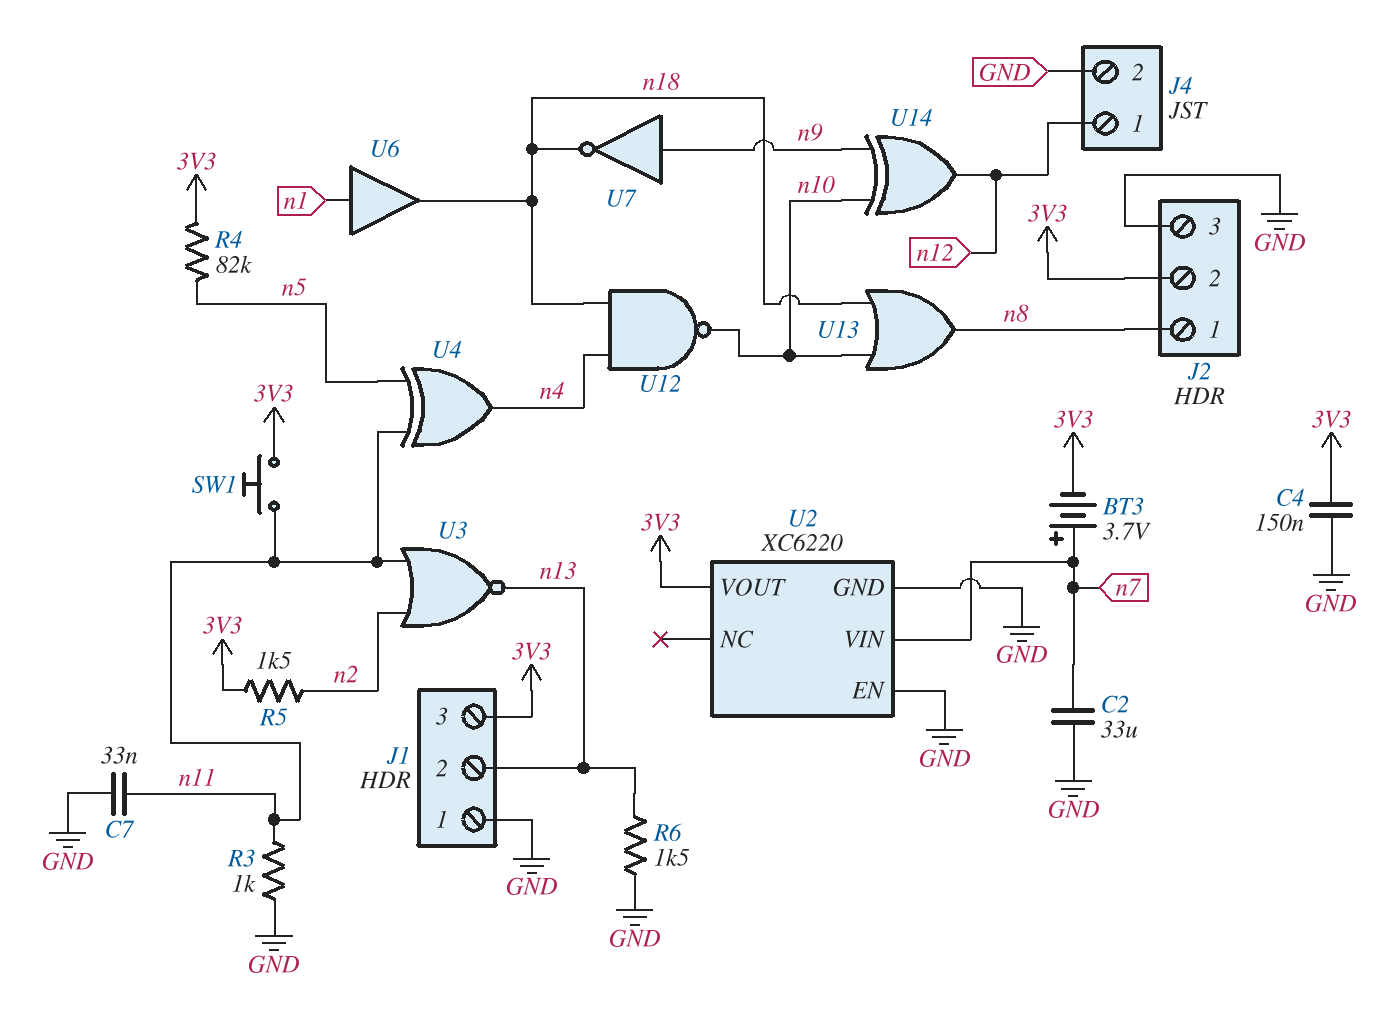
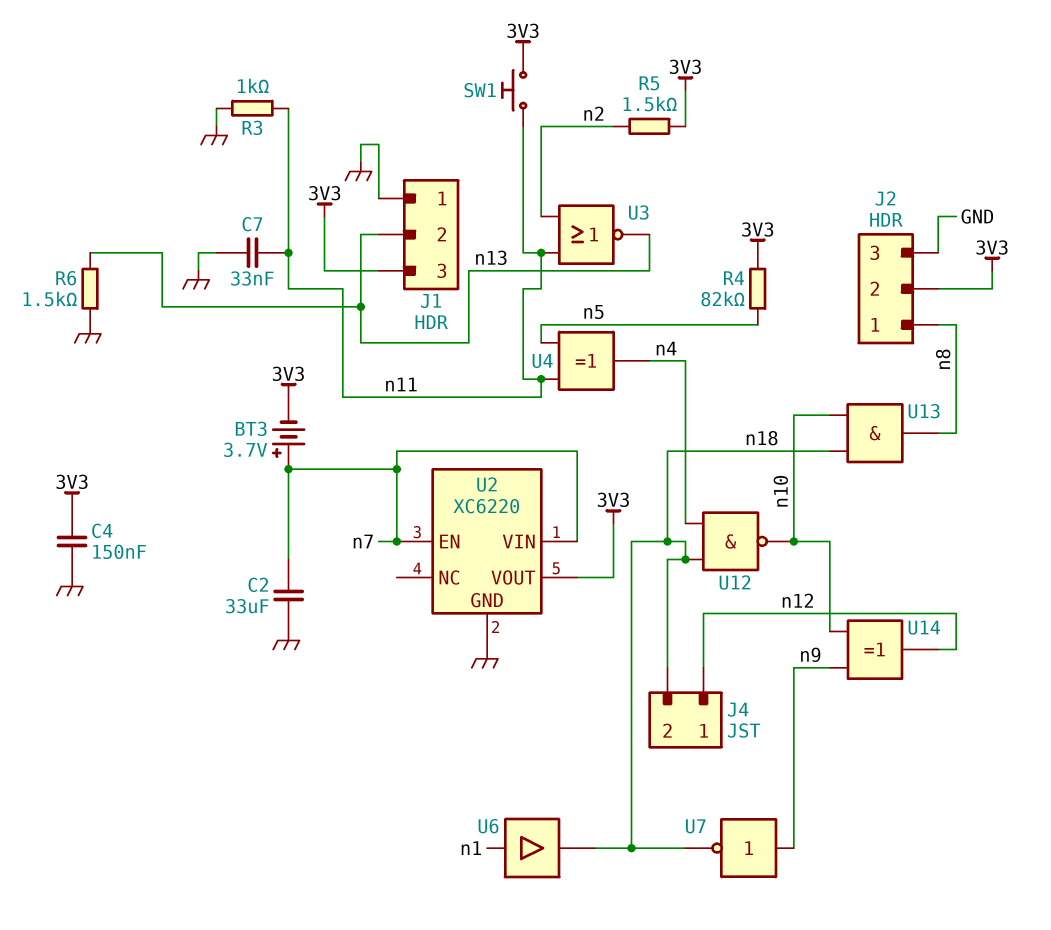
J4 pin 2: GND -> n18
U2 pin EN: GND -> n7
U13: OR (in n10, in n18, out n8) -> AND (in n10, in n18, out n8)

